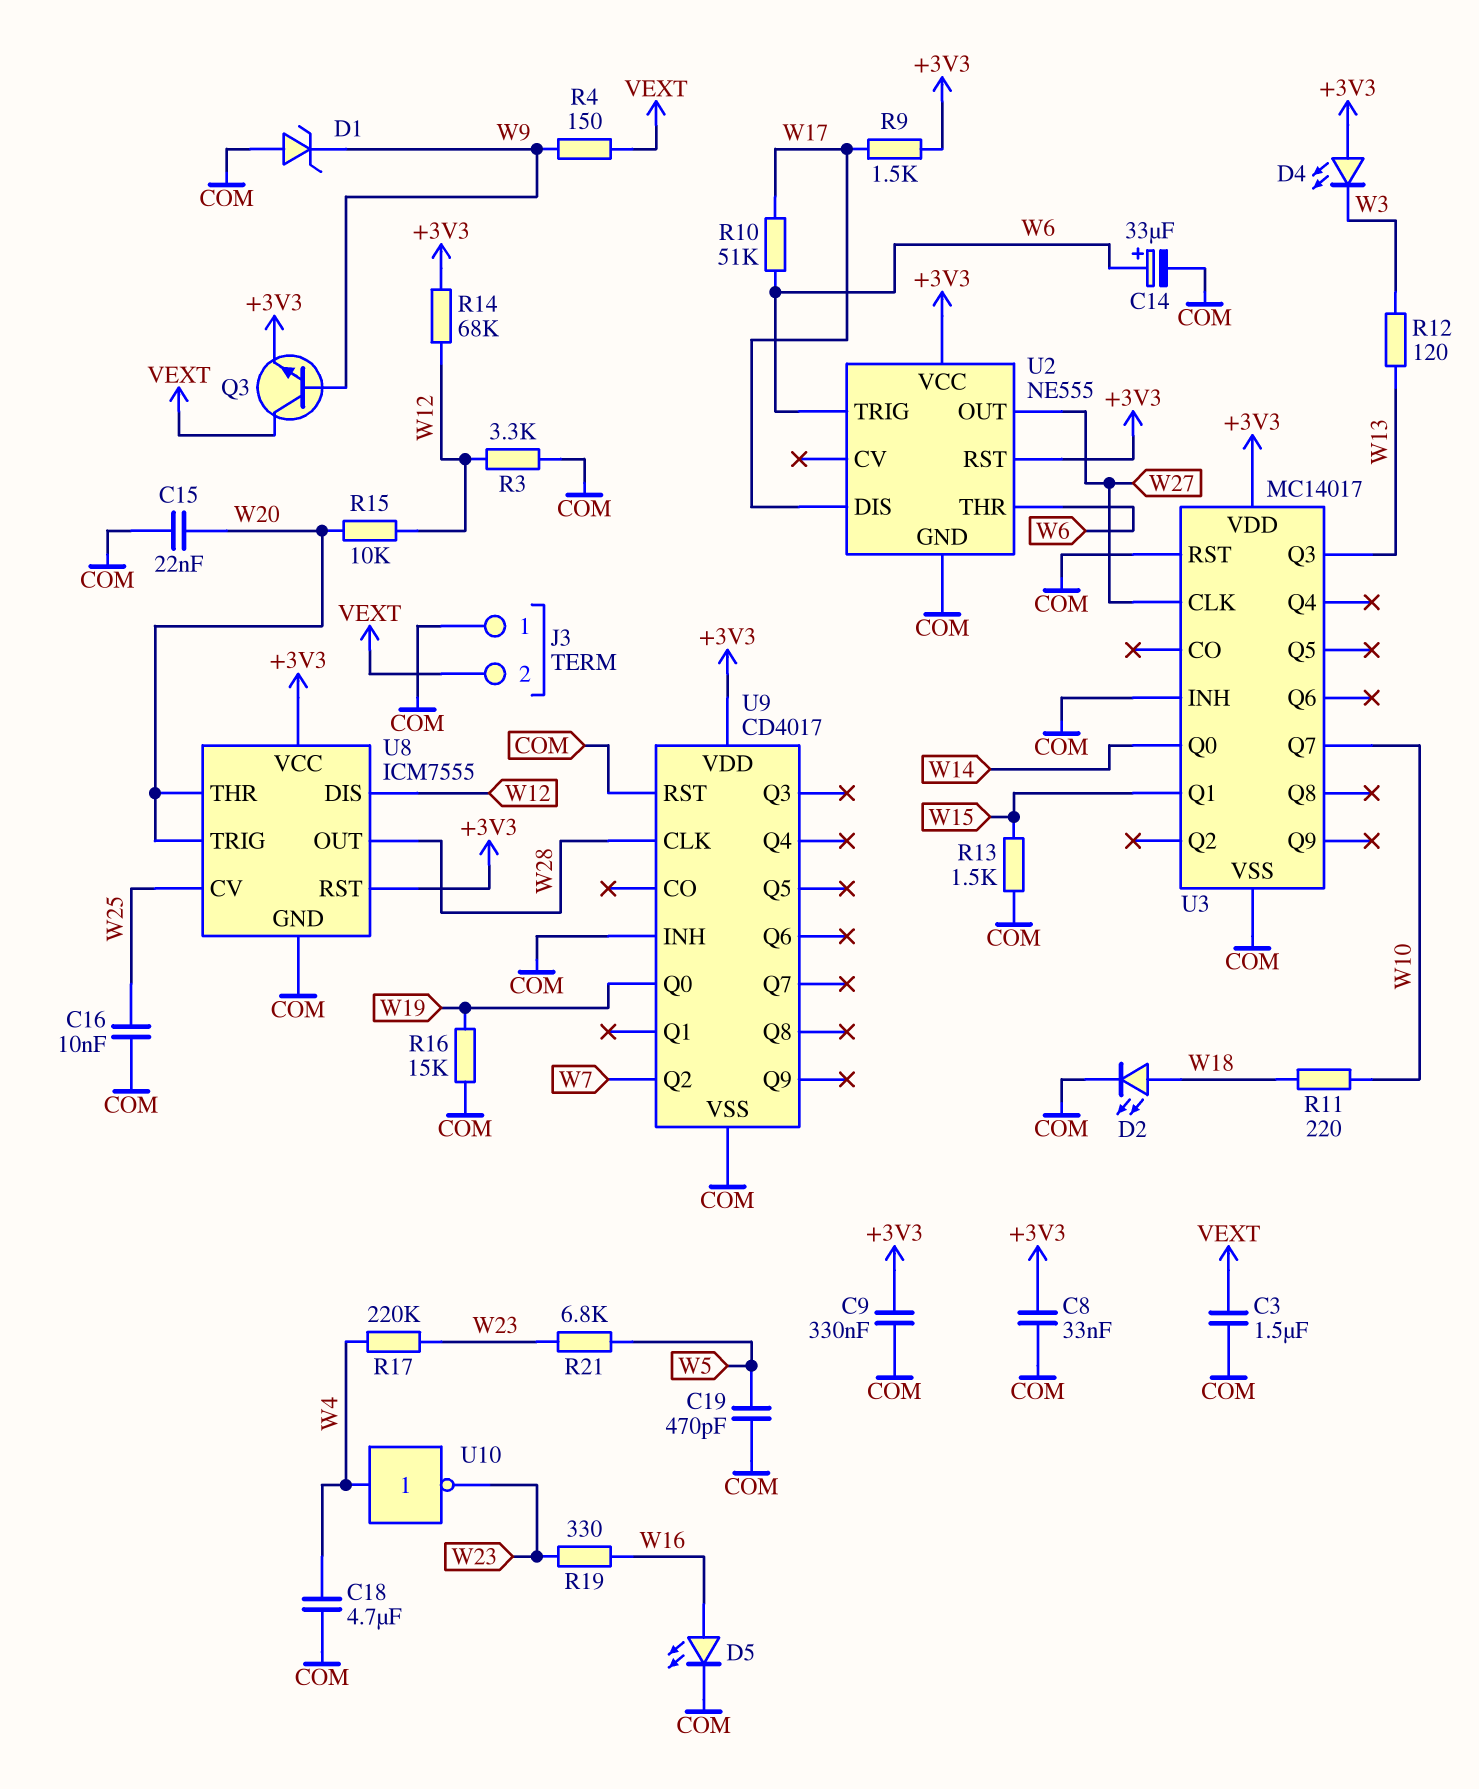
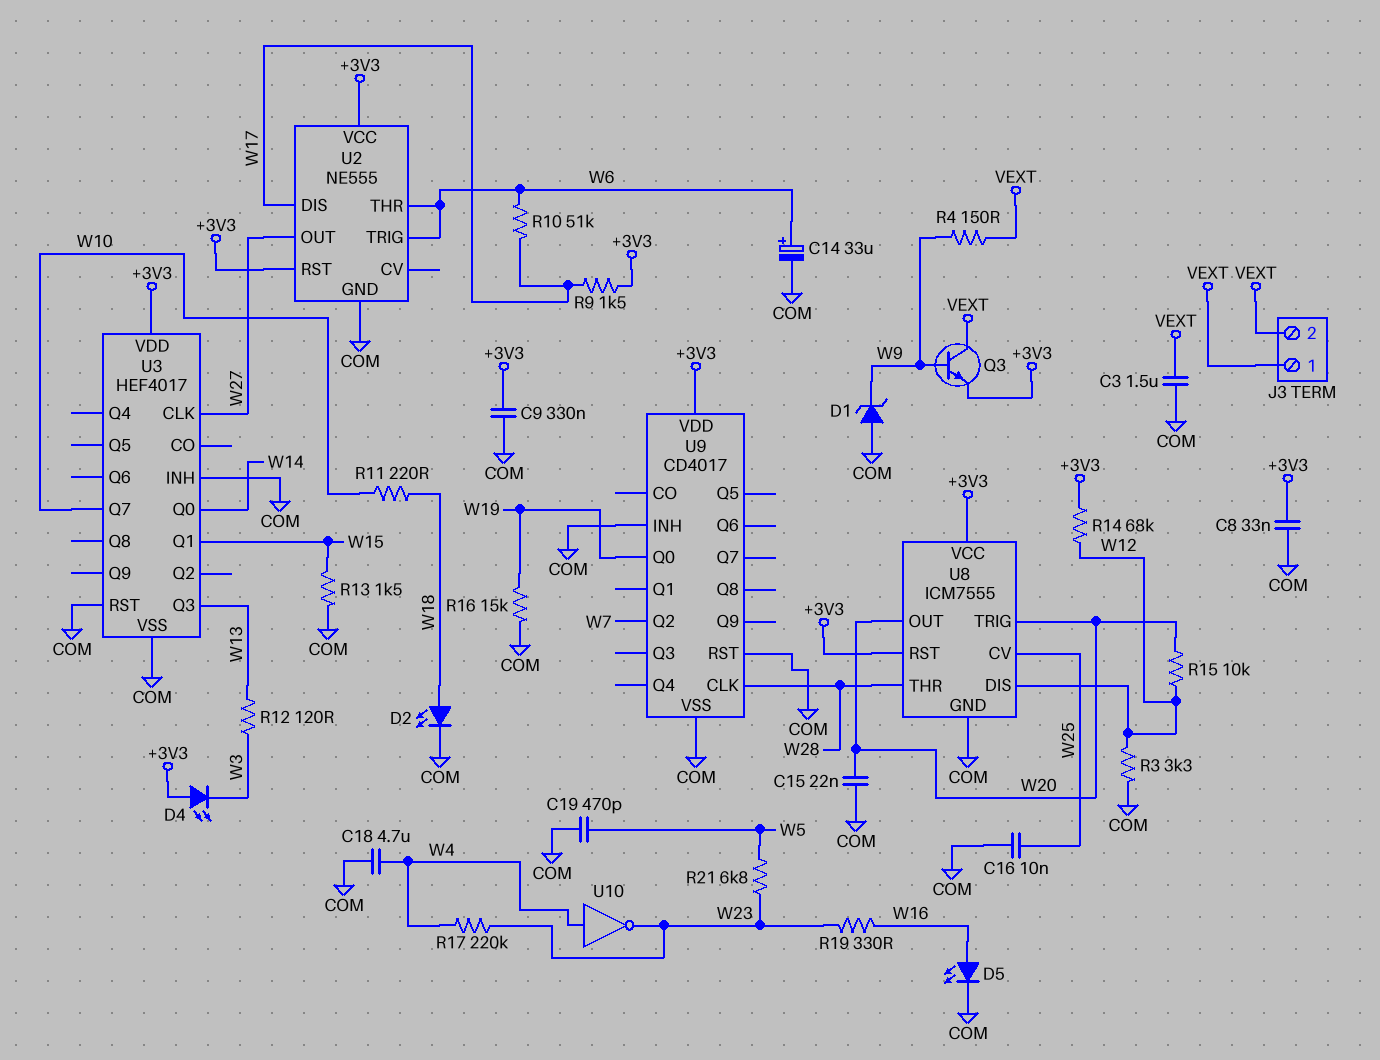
J3 pin 1: COM -> VEXT
U3: MC14017 -> HEF4017
U8 pin OUT: W28 -> W20
U8 pin THR: W20 -> W28

